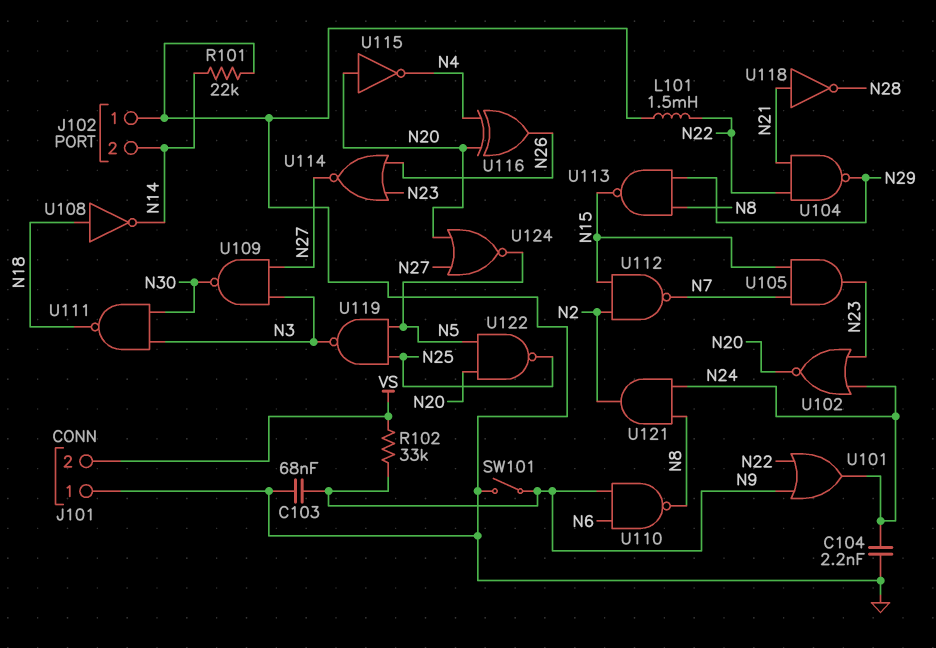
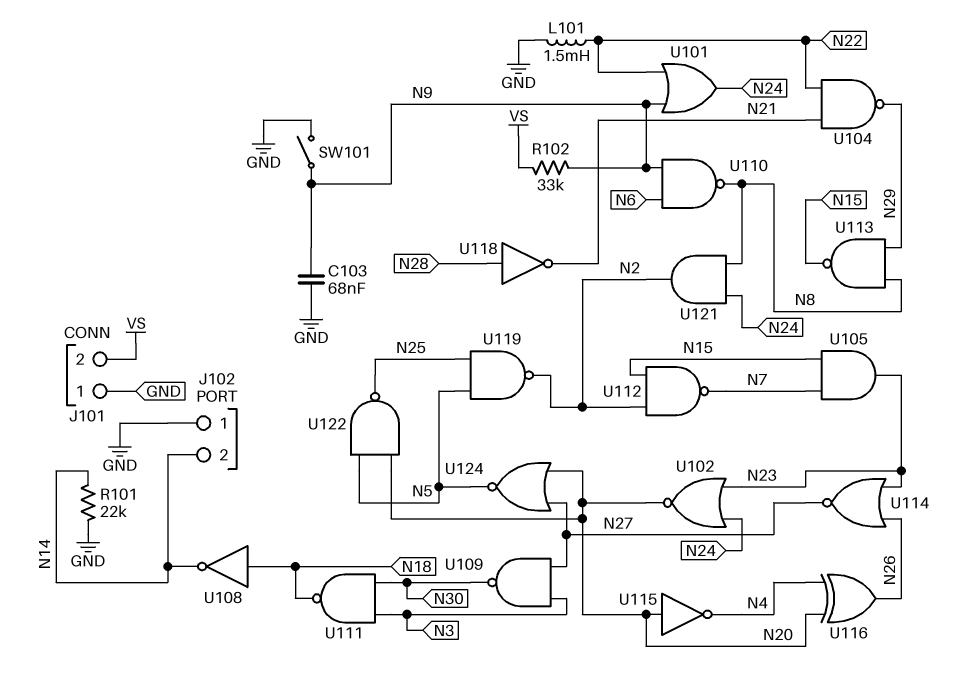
C104: 2.2nF (GND, N24) -> none
U118: NOT (in N21, out N28) -> NOT (in N28, out N21)
U119: NAND (in N5, in N25, out N3) -> NAND (in N5, in N25, out N2)

